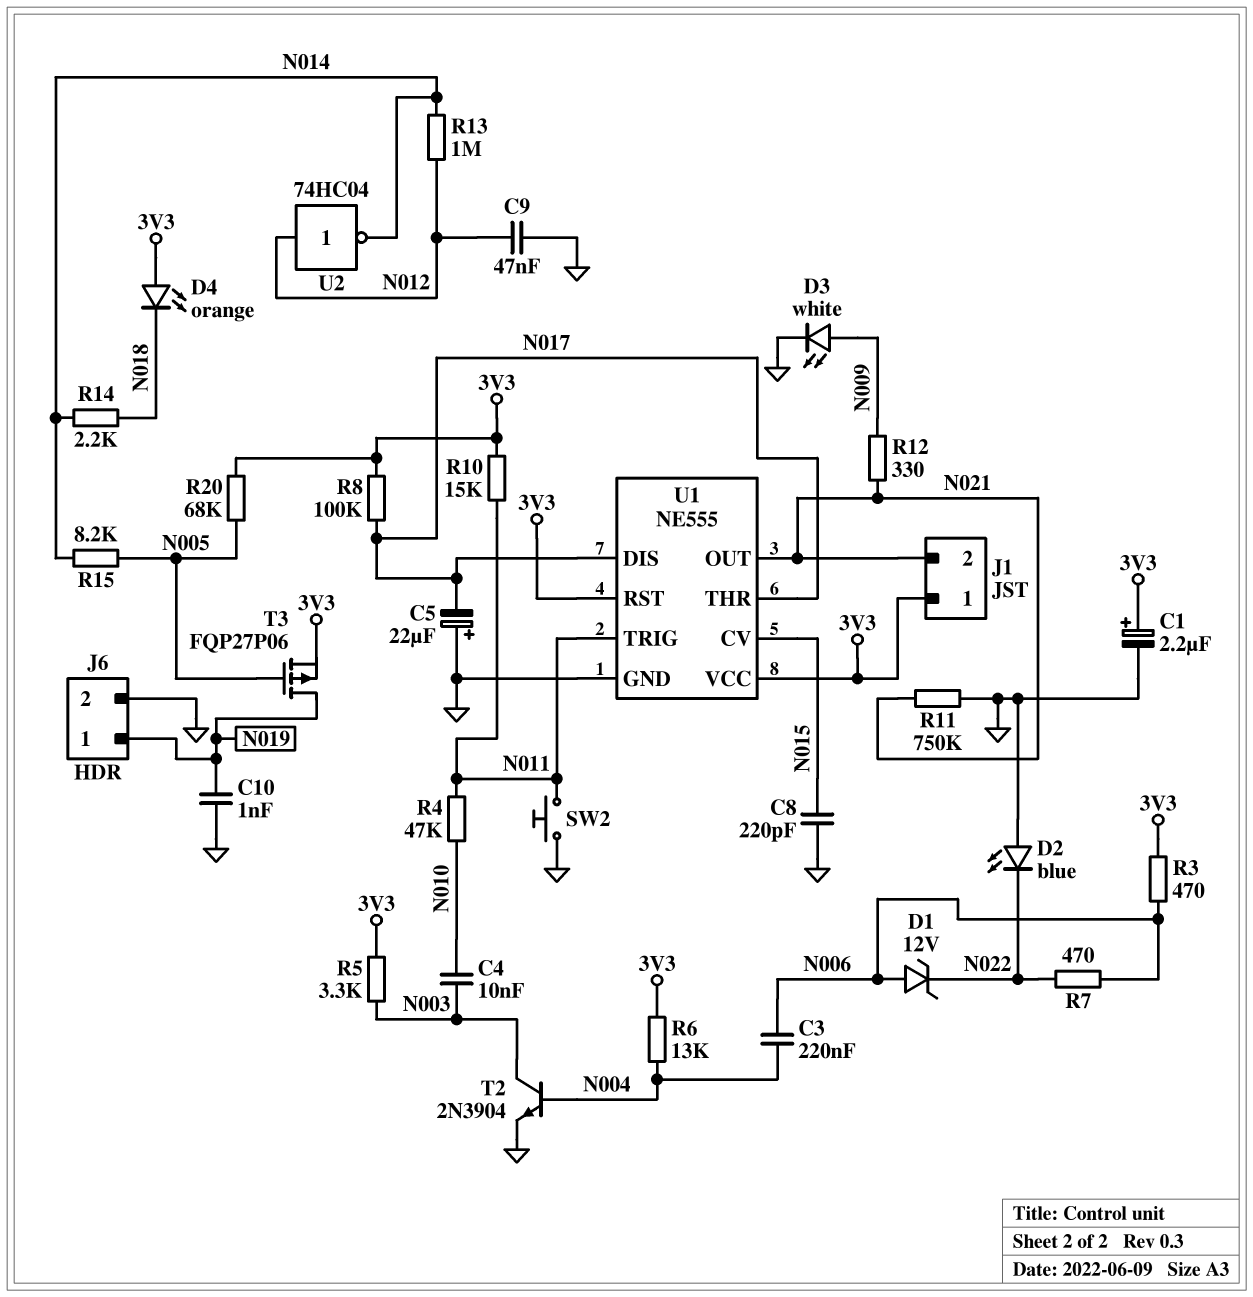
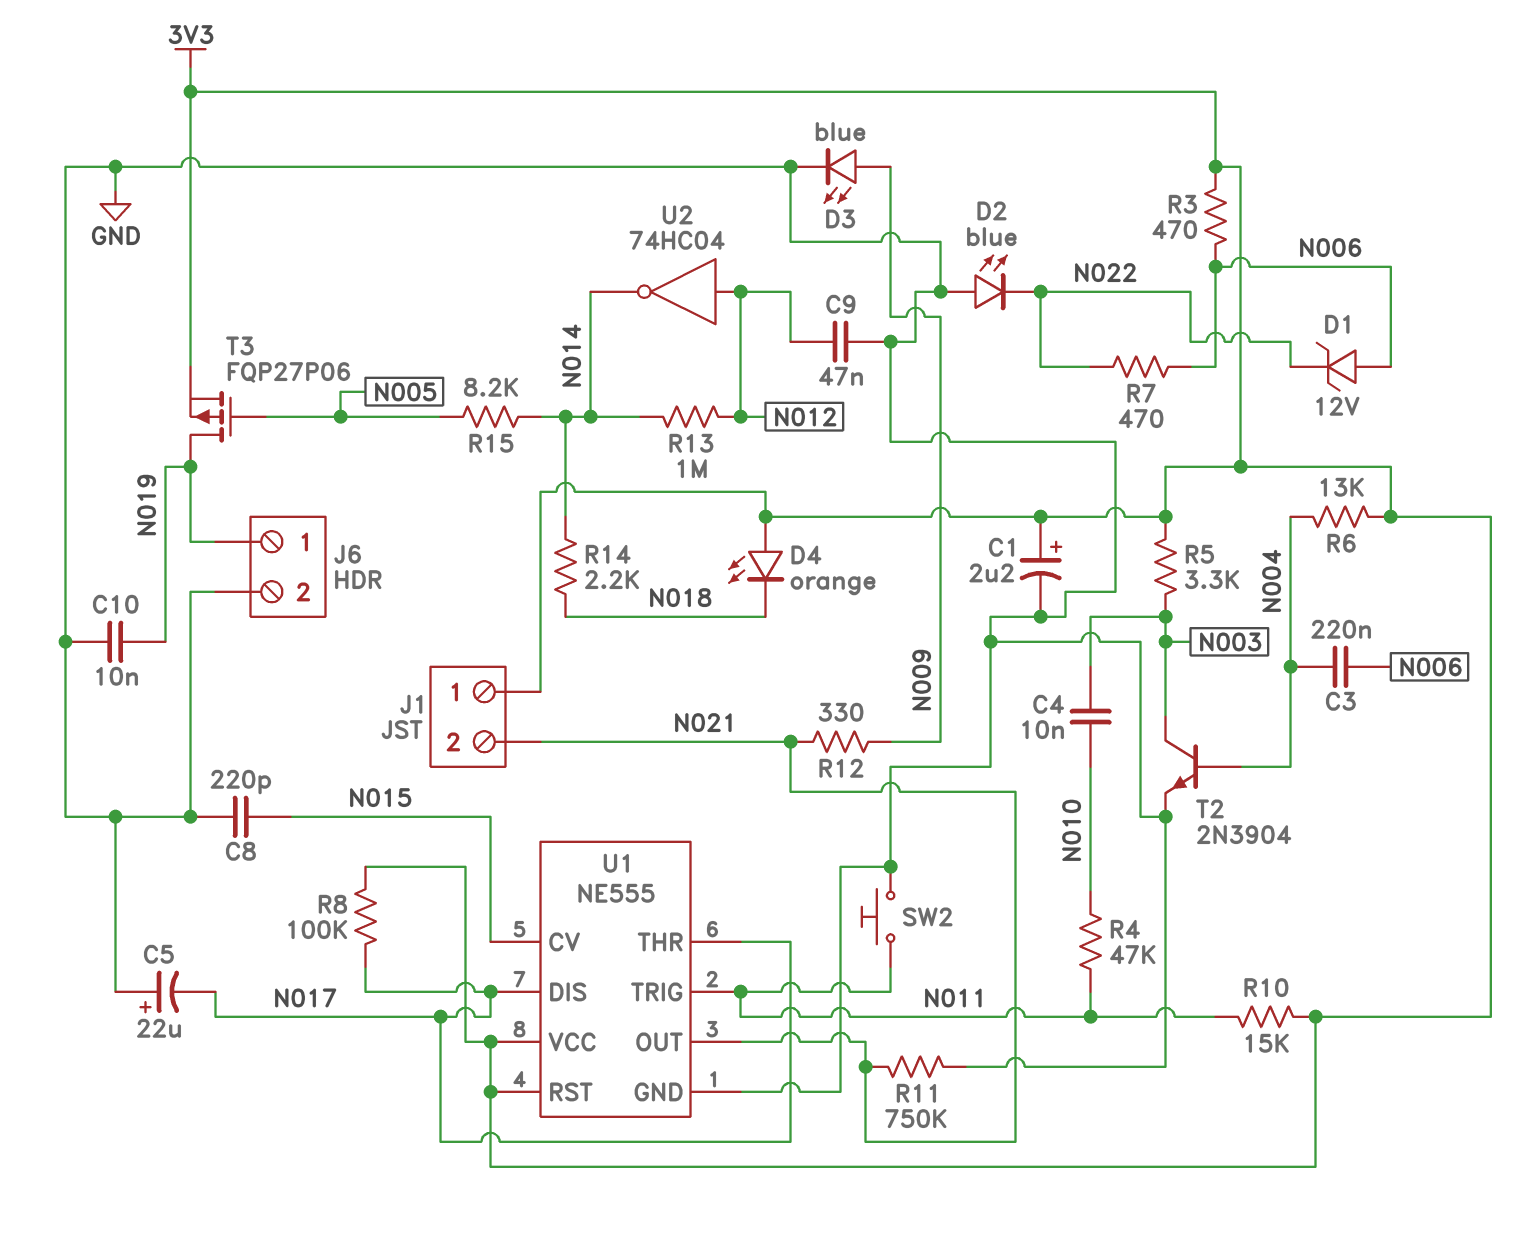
C10: 1nF (GND, N019) -> 10nF (GND, N019)
D3: LED white (A N009, K GND) -> LED blue (A N009, K GND)
R20: 68k (3V3, N005) -> none

